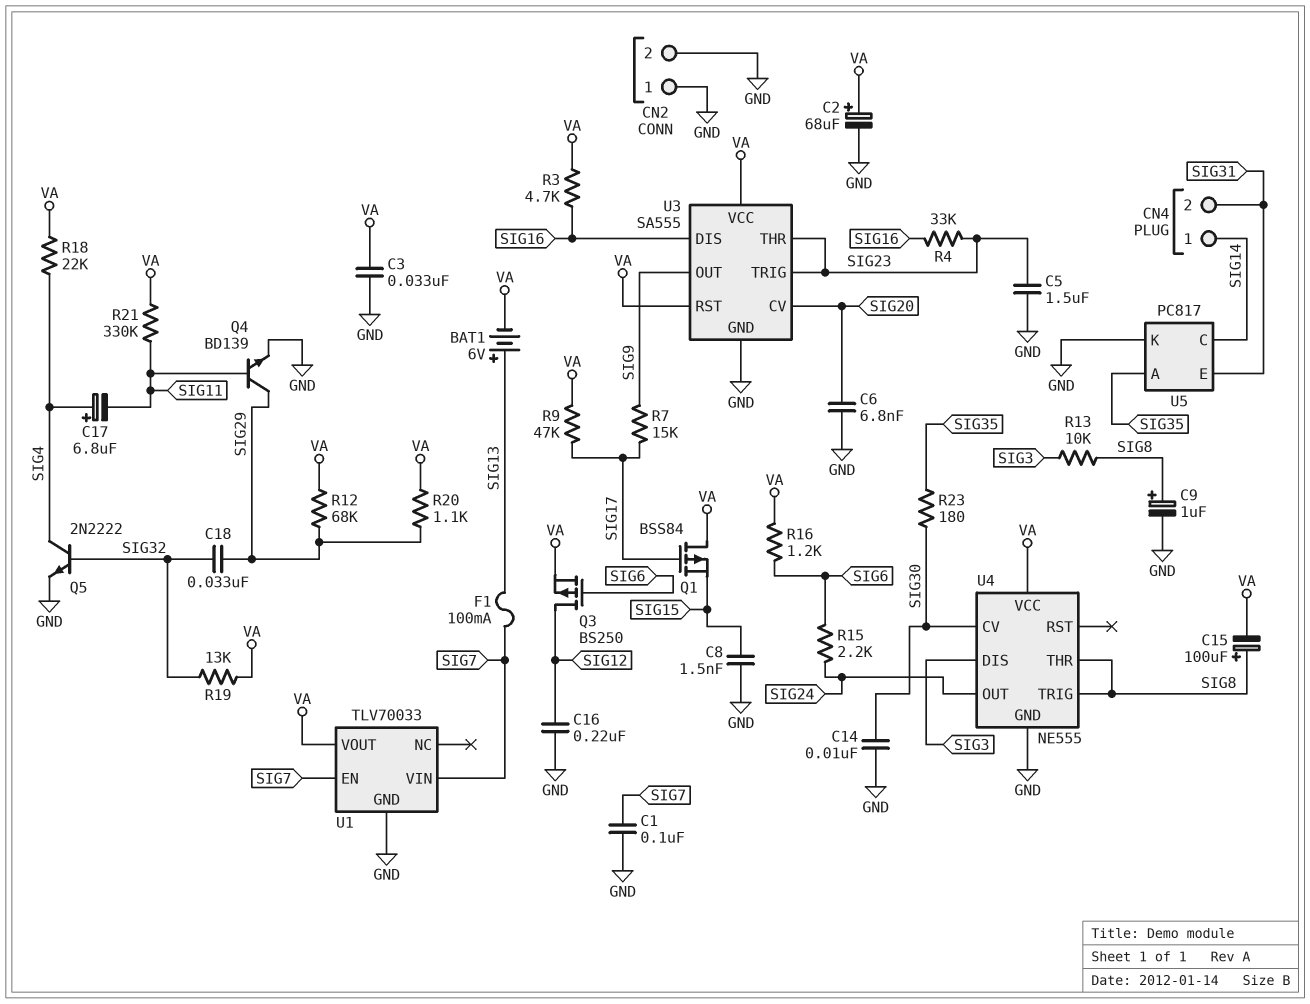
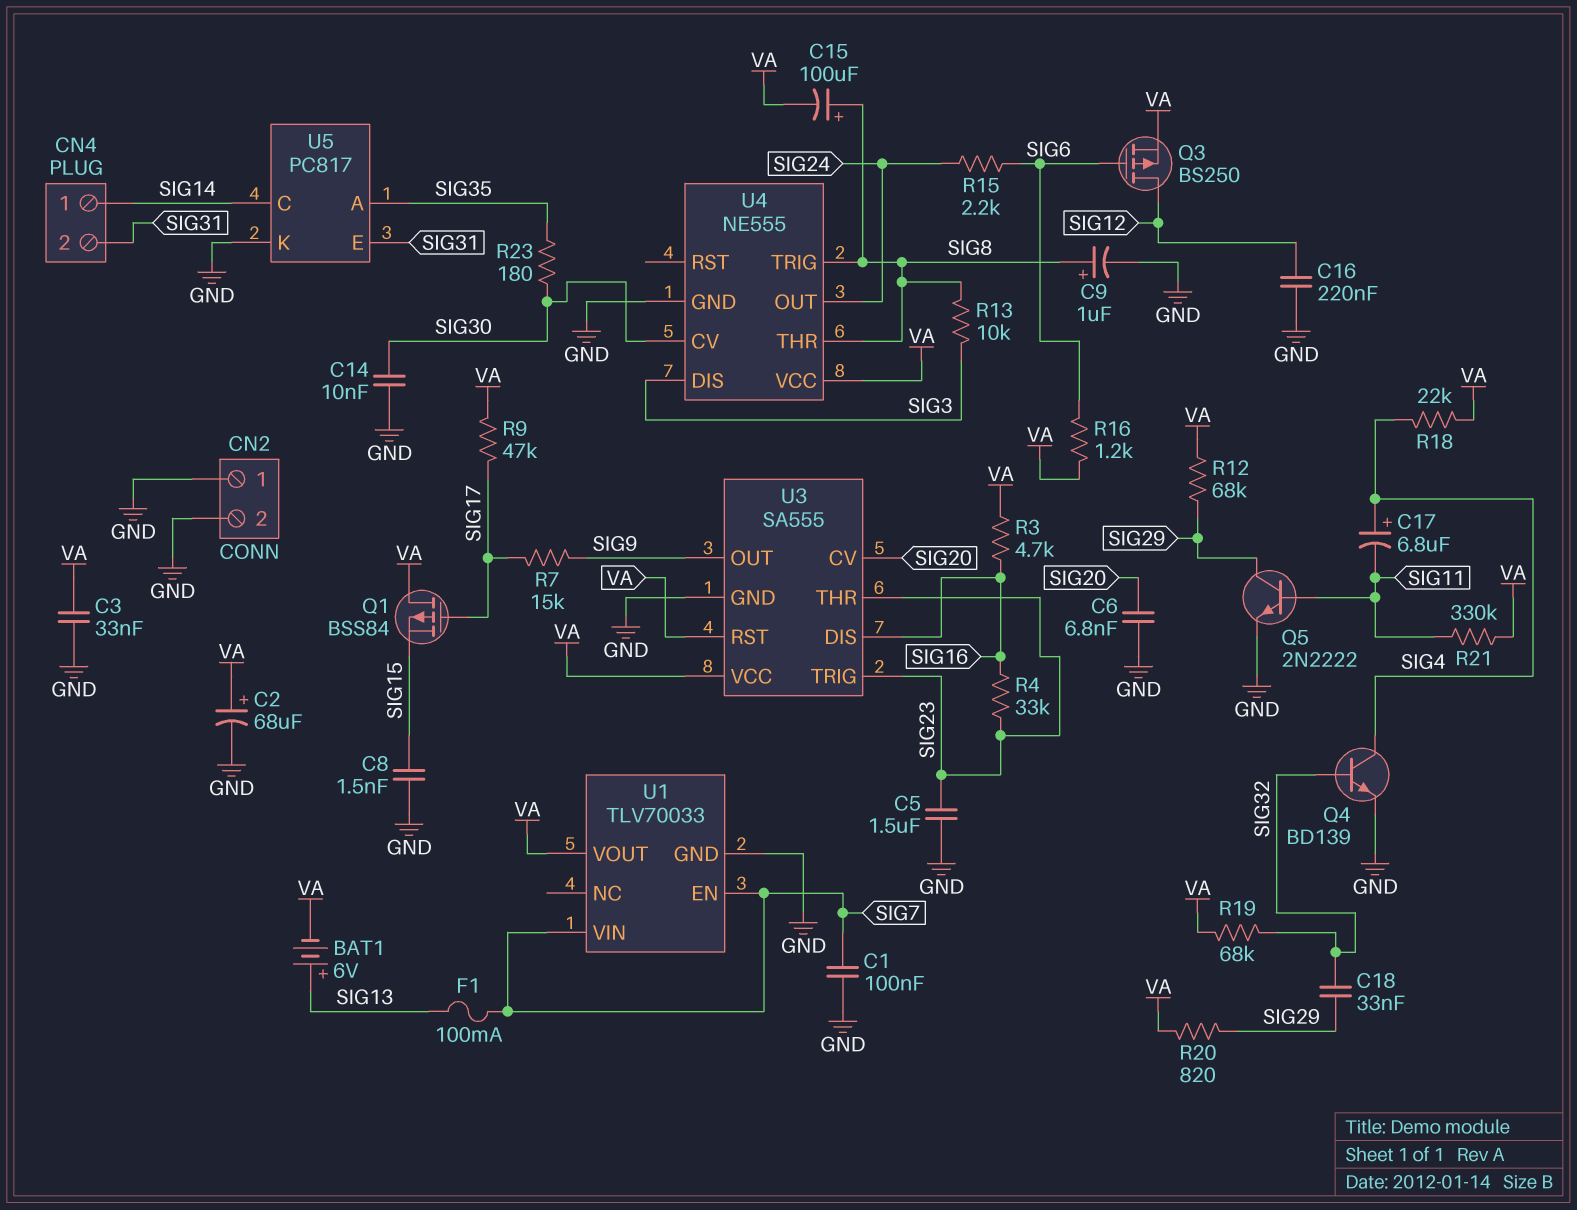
Q4: NPN BD139 (B SIG11, C SIG29, E GND) -> NPN BD139 (B SIG32, C SIG4, E GND)
Q5: NPN 2N2222 (B SIG32, C SIG4, E GND) -> NPN 2N2222 (B SIG11, C SIG29, E GND)
R19: 13k (SIG32, VA) -> 68k (SIG32, VA)
R20: 1.1k (SIG29, VA) -> 820 (SIG29, VA)

